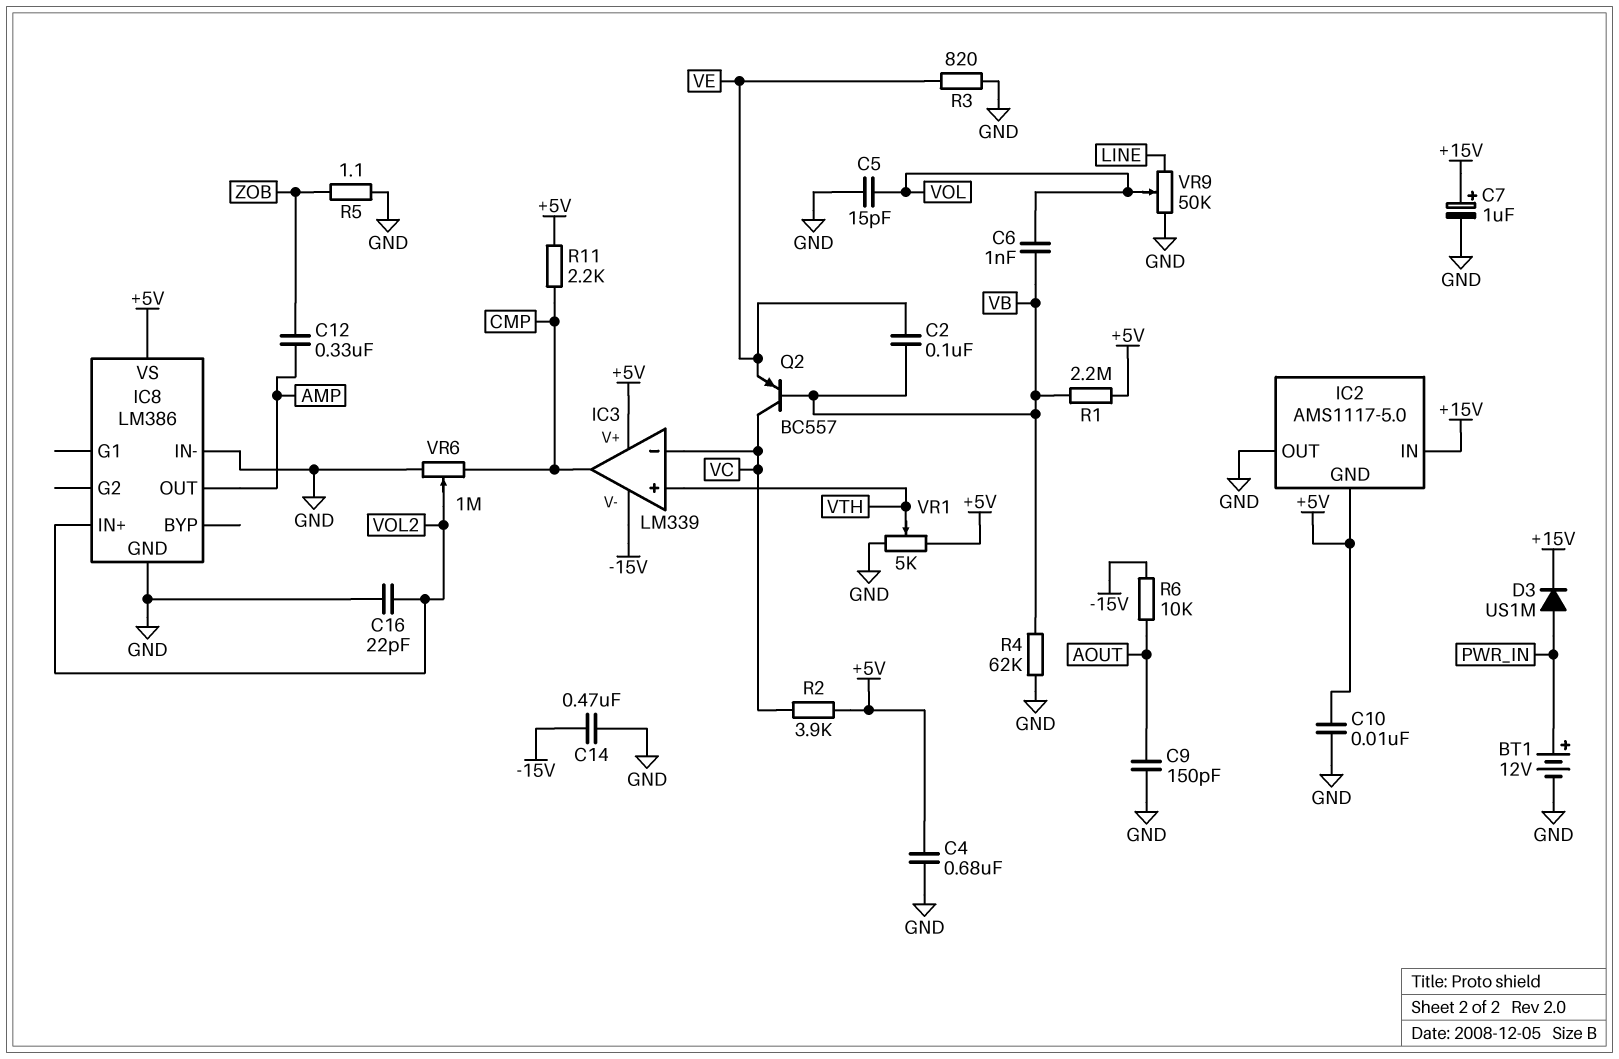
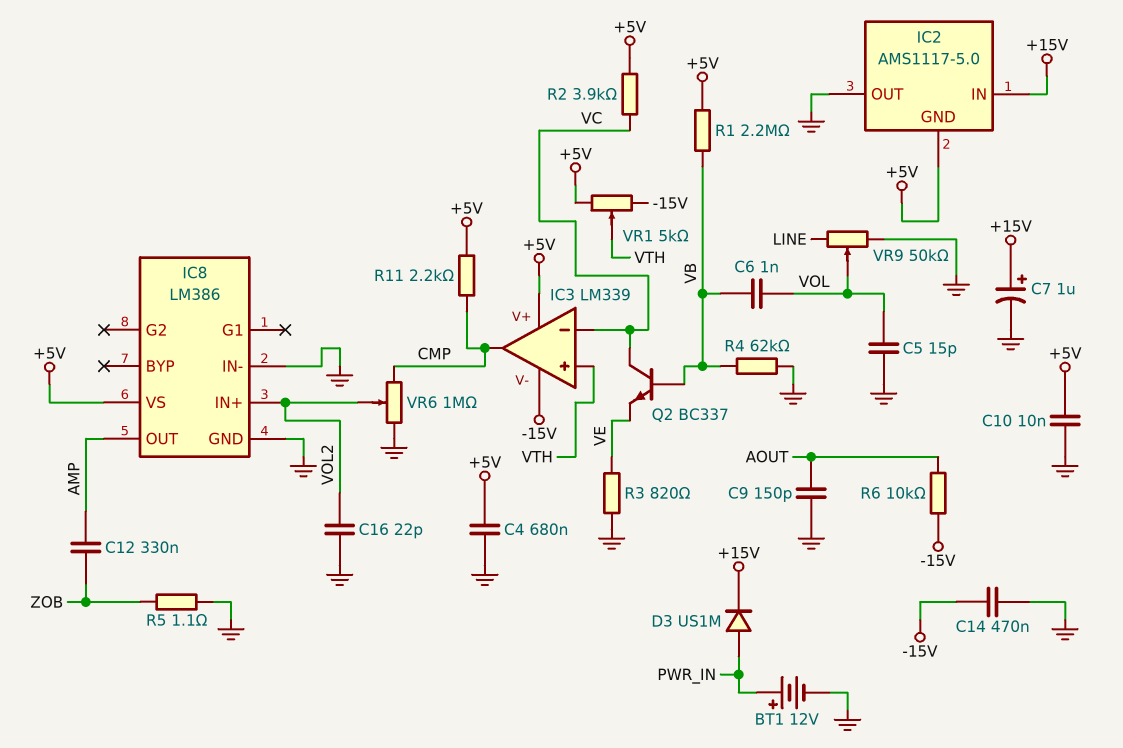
C2: 100nF (VB, VE) -> none
Q2: PNP BC557 (B VB, C VC, E VE) -> NPN BC337 (B VB, C VC, E VE)
VR1: 5k (+5V, GND, wiper VTH) -> 5k (+5V, -15V, wiper VTH)

